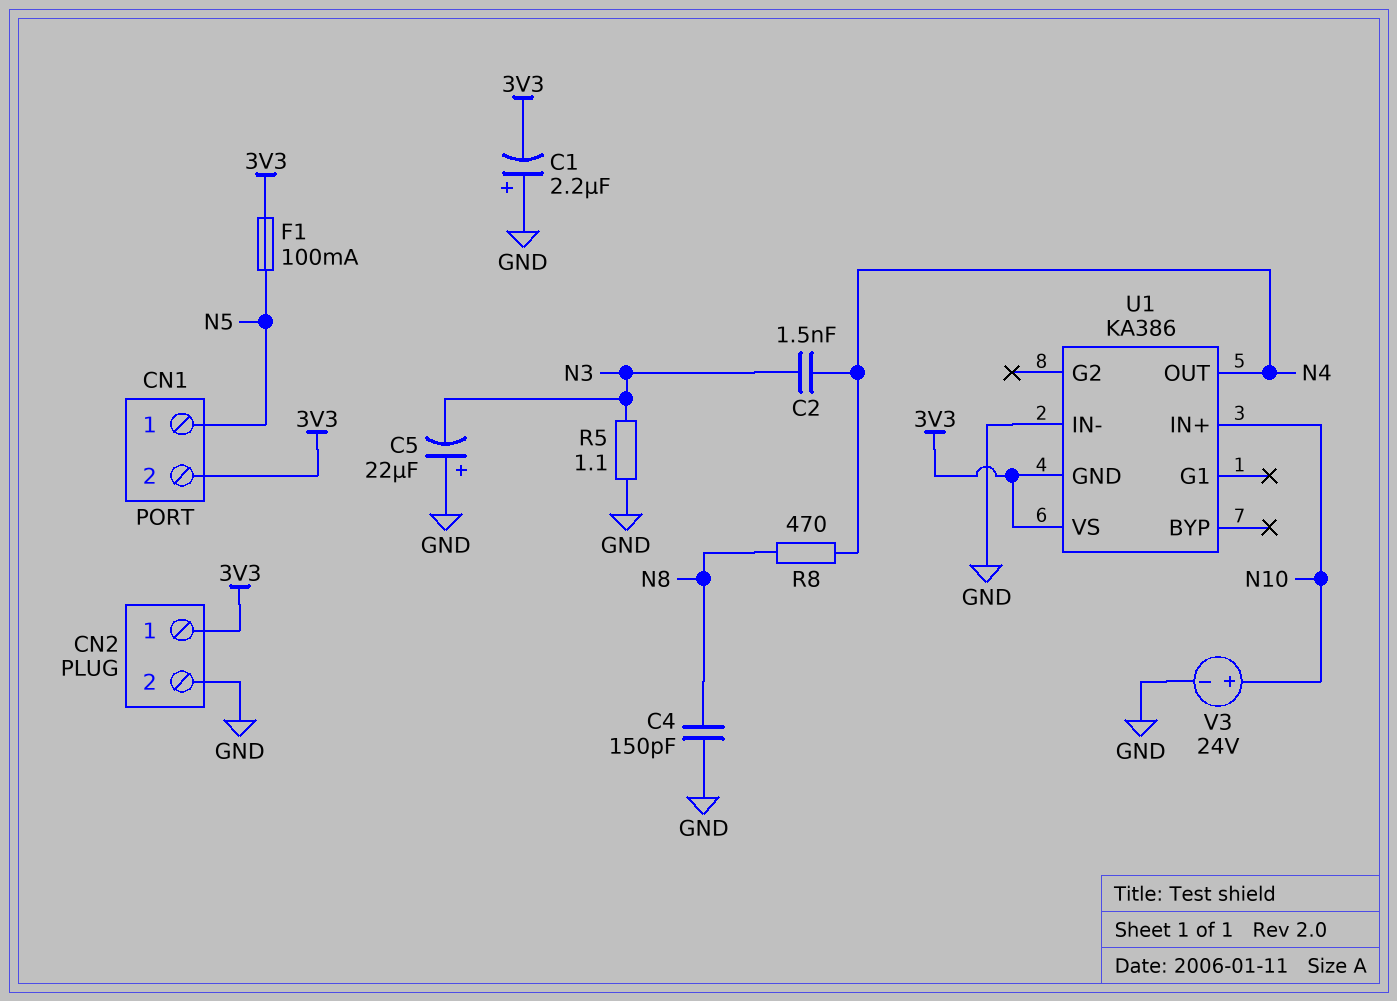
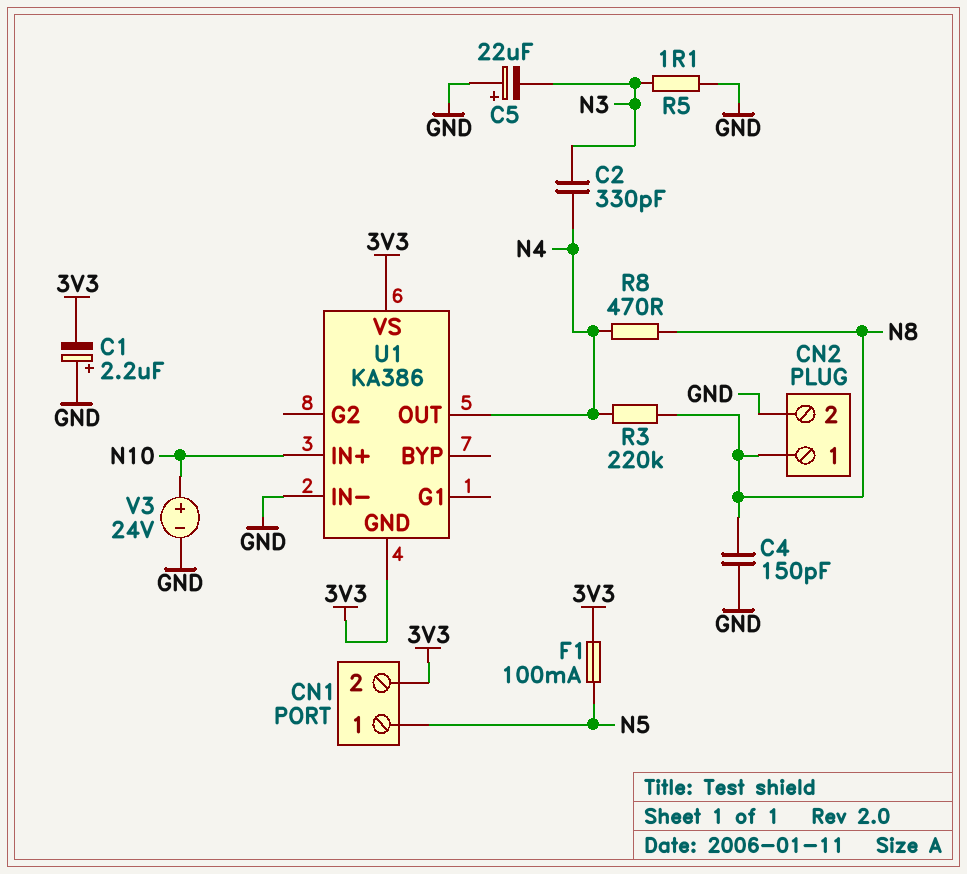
C2: 1.5nF (N3, N4) -> 330pF (N3, N4)
CN2 pin 1: 3V3 -> N8
R3: none -> 220k (N4, N8)

